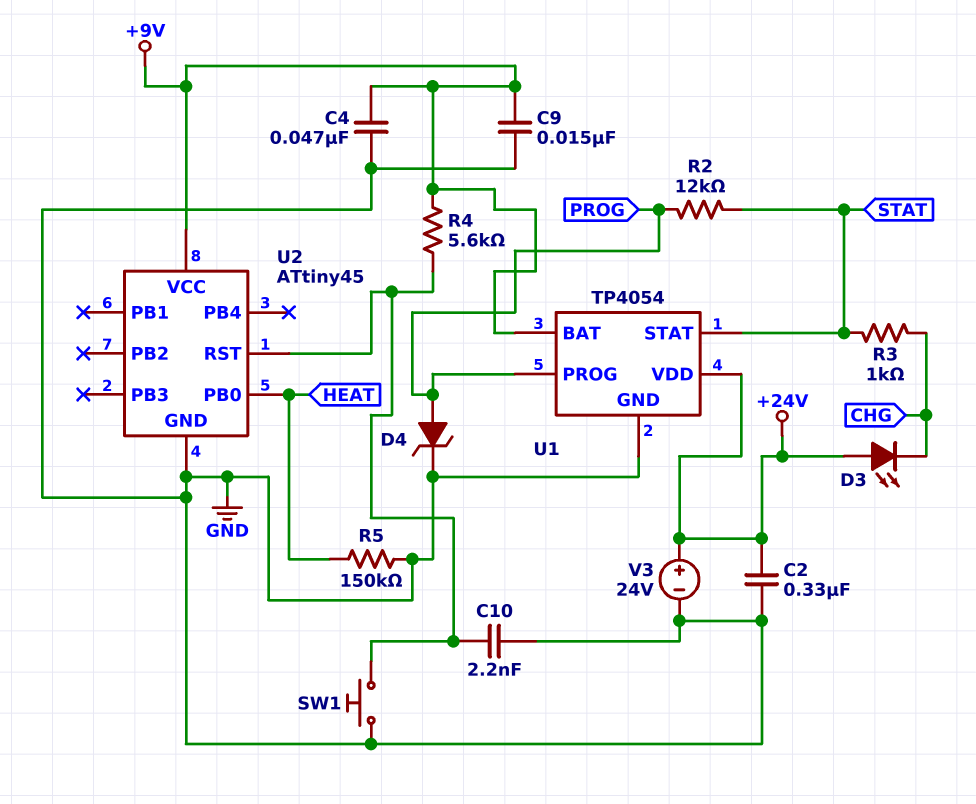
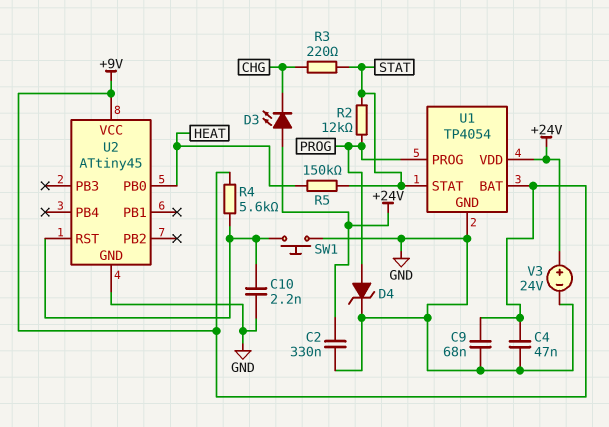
C9: 15nF (+9V, GND) -> 68nF (+9V, GND)
R3: 1k (CHG, STAT) -> 220 (CHG, STAT)
R5: 150k (GND, HEAT) -> 150k (HEAT, STAT)

